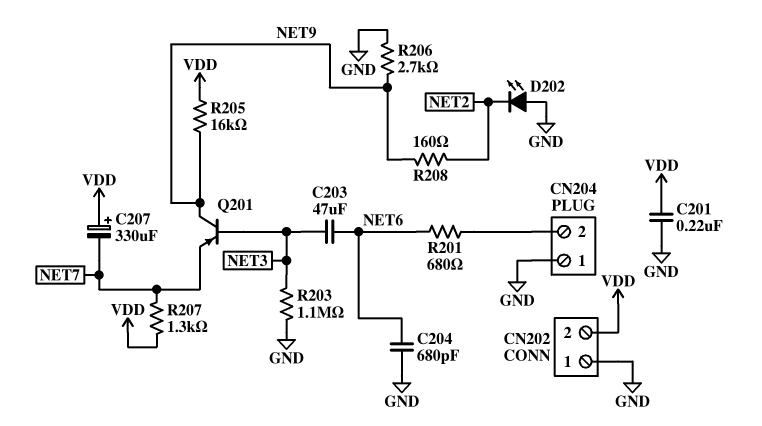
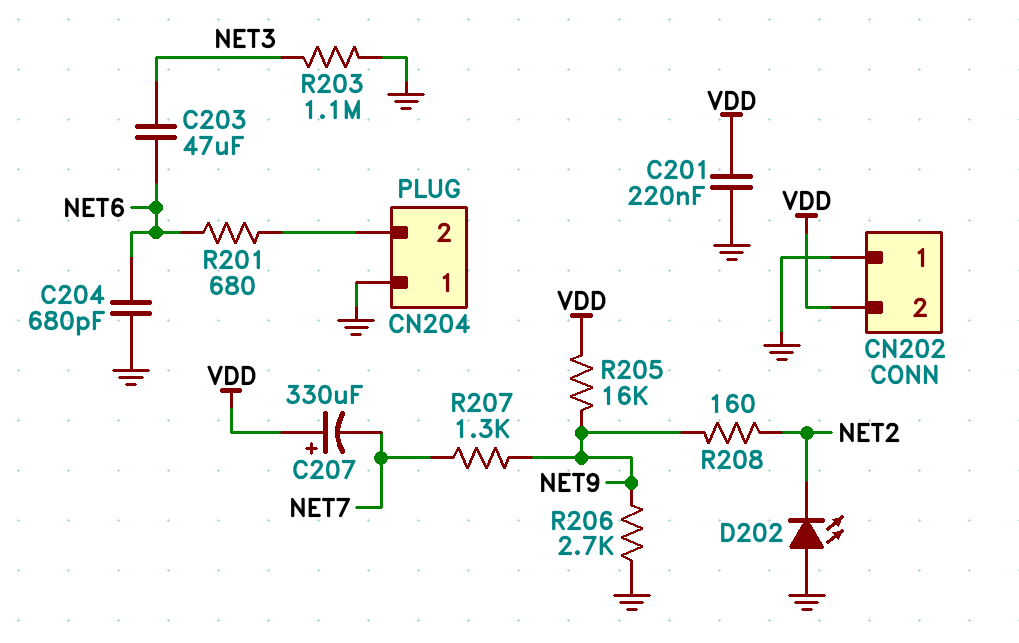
Q201: PNP (B NET3, C NET9, E NET7) -> none
R207: 1.3k (NET7, VDD) -> 1.3k (NET7, NET9)

